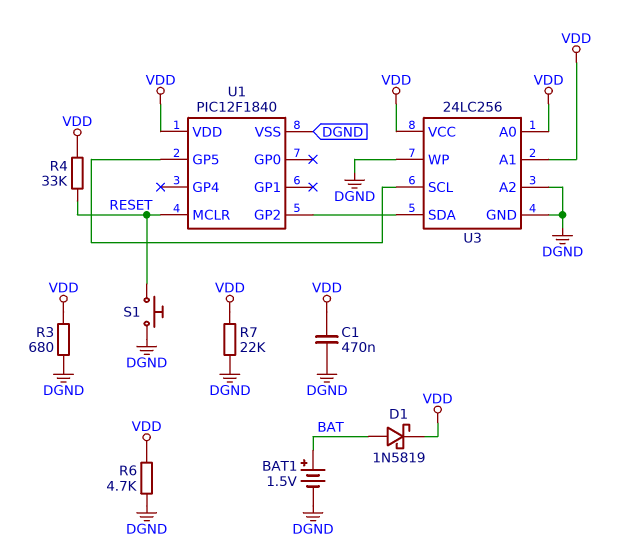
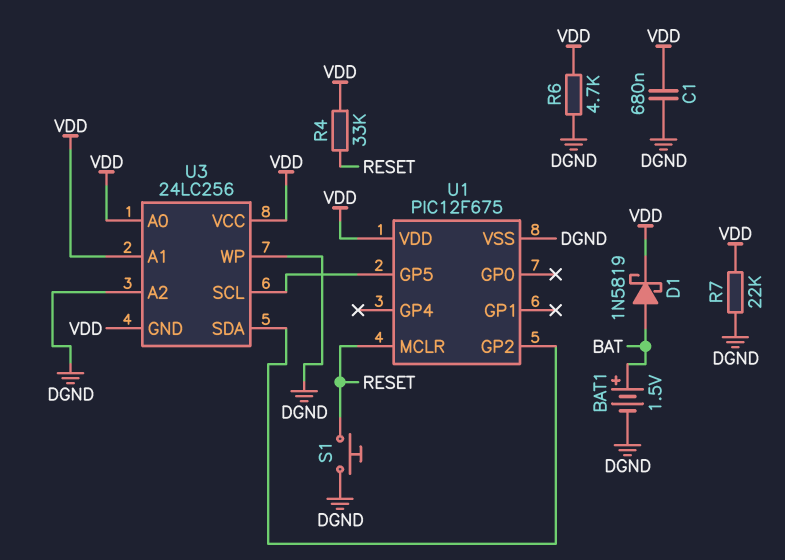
C1: 470nF (DGND, VDD) -> 680nF (DGND, VDD)
R3: 680 (DGND, VDD) -> none
U1: PIC12F1840 -> PIC12F675
U3 pin GND: DGND -> VDD

